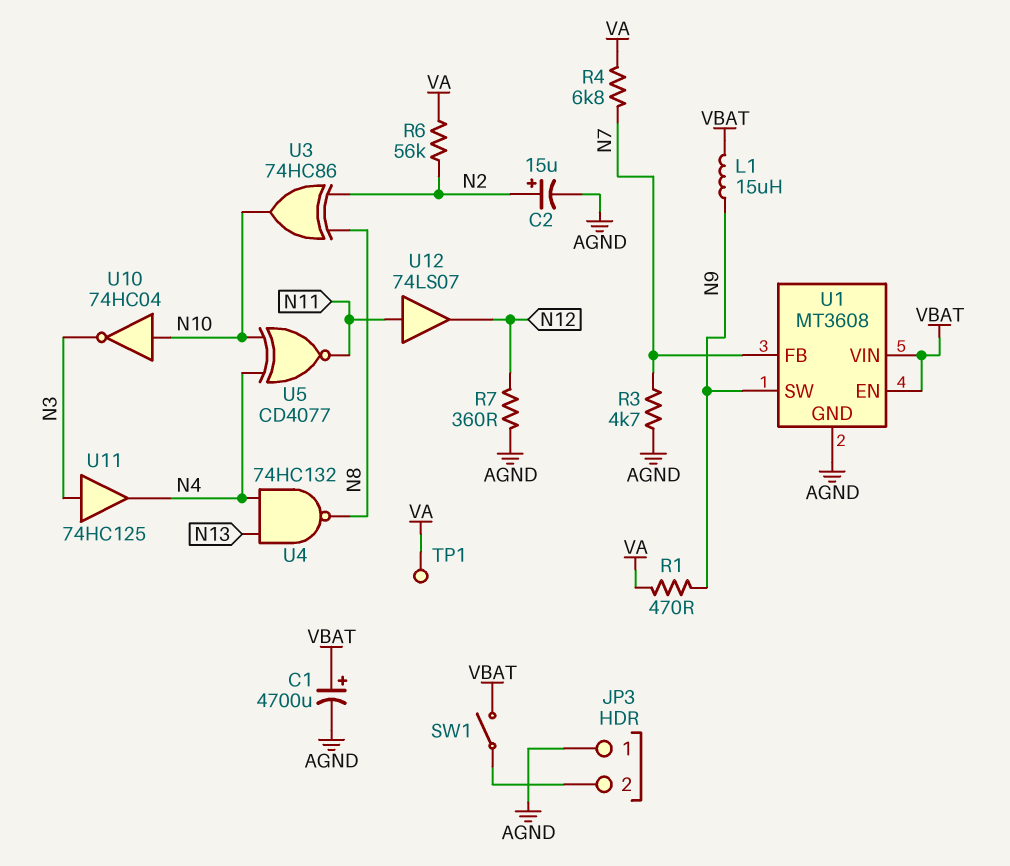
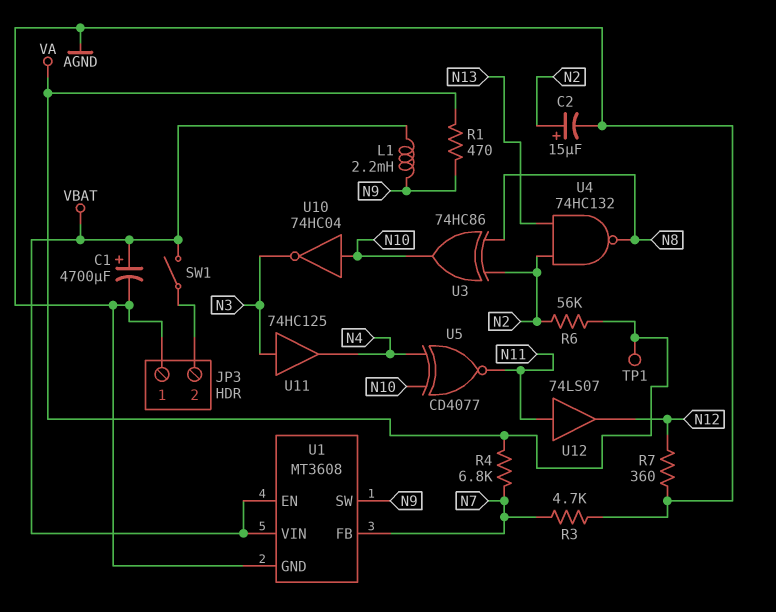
L1: 15uH (N9, VBAT) -> 2.2mH (N9, VBAT)
U4: NAND 74HC132 (in N4, in N13, out N8) -> NAND 74HC132 (in N2, in N13, out N8)

